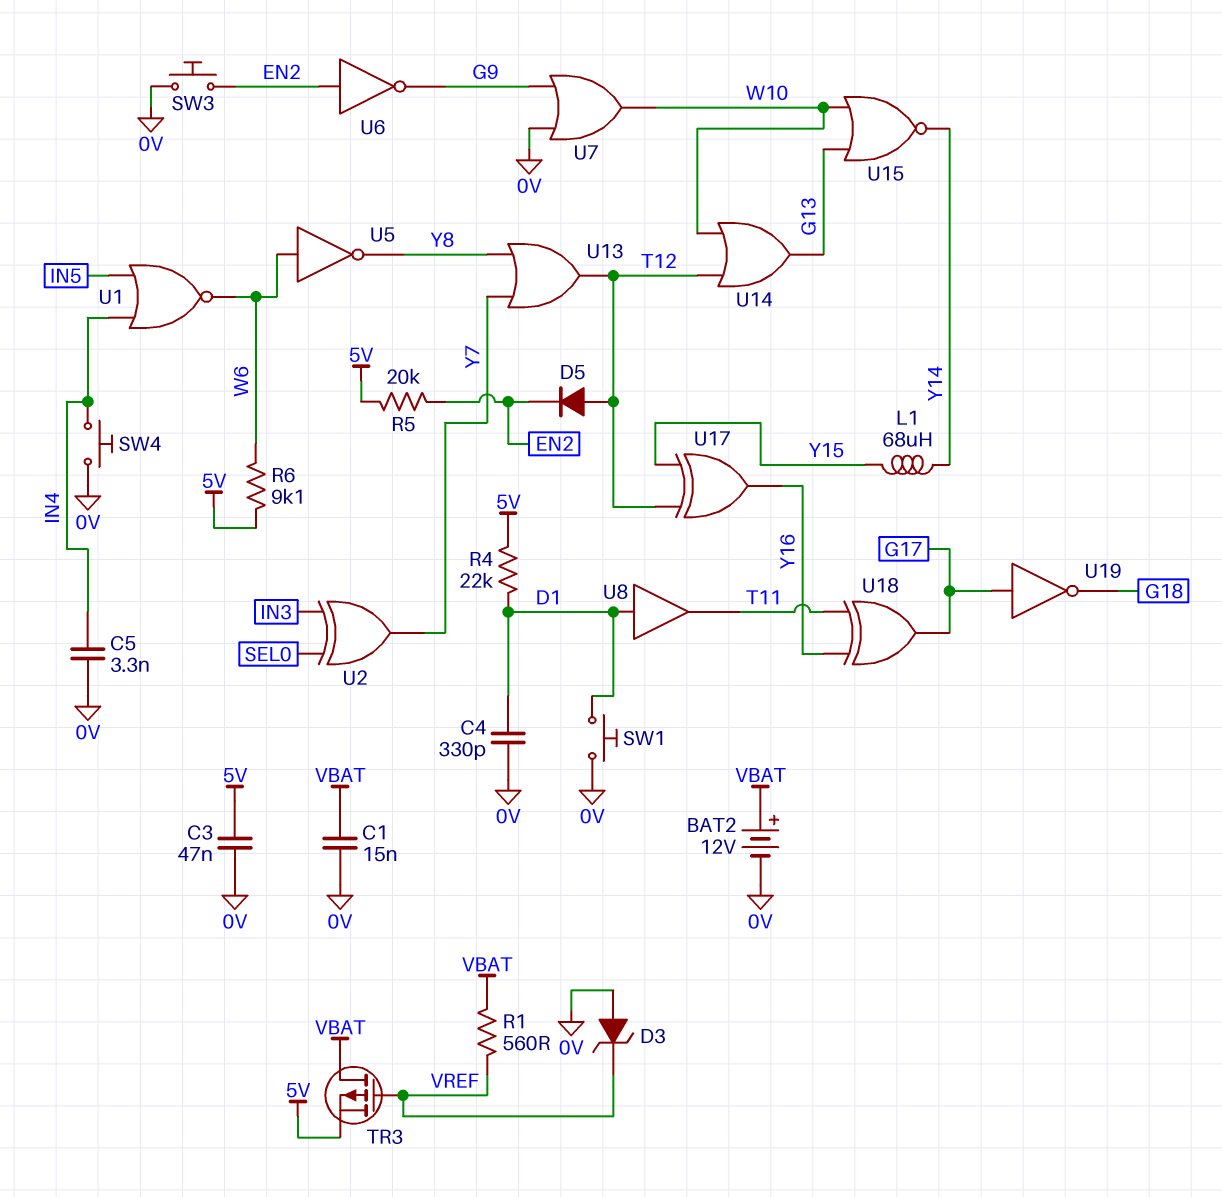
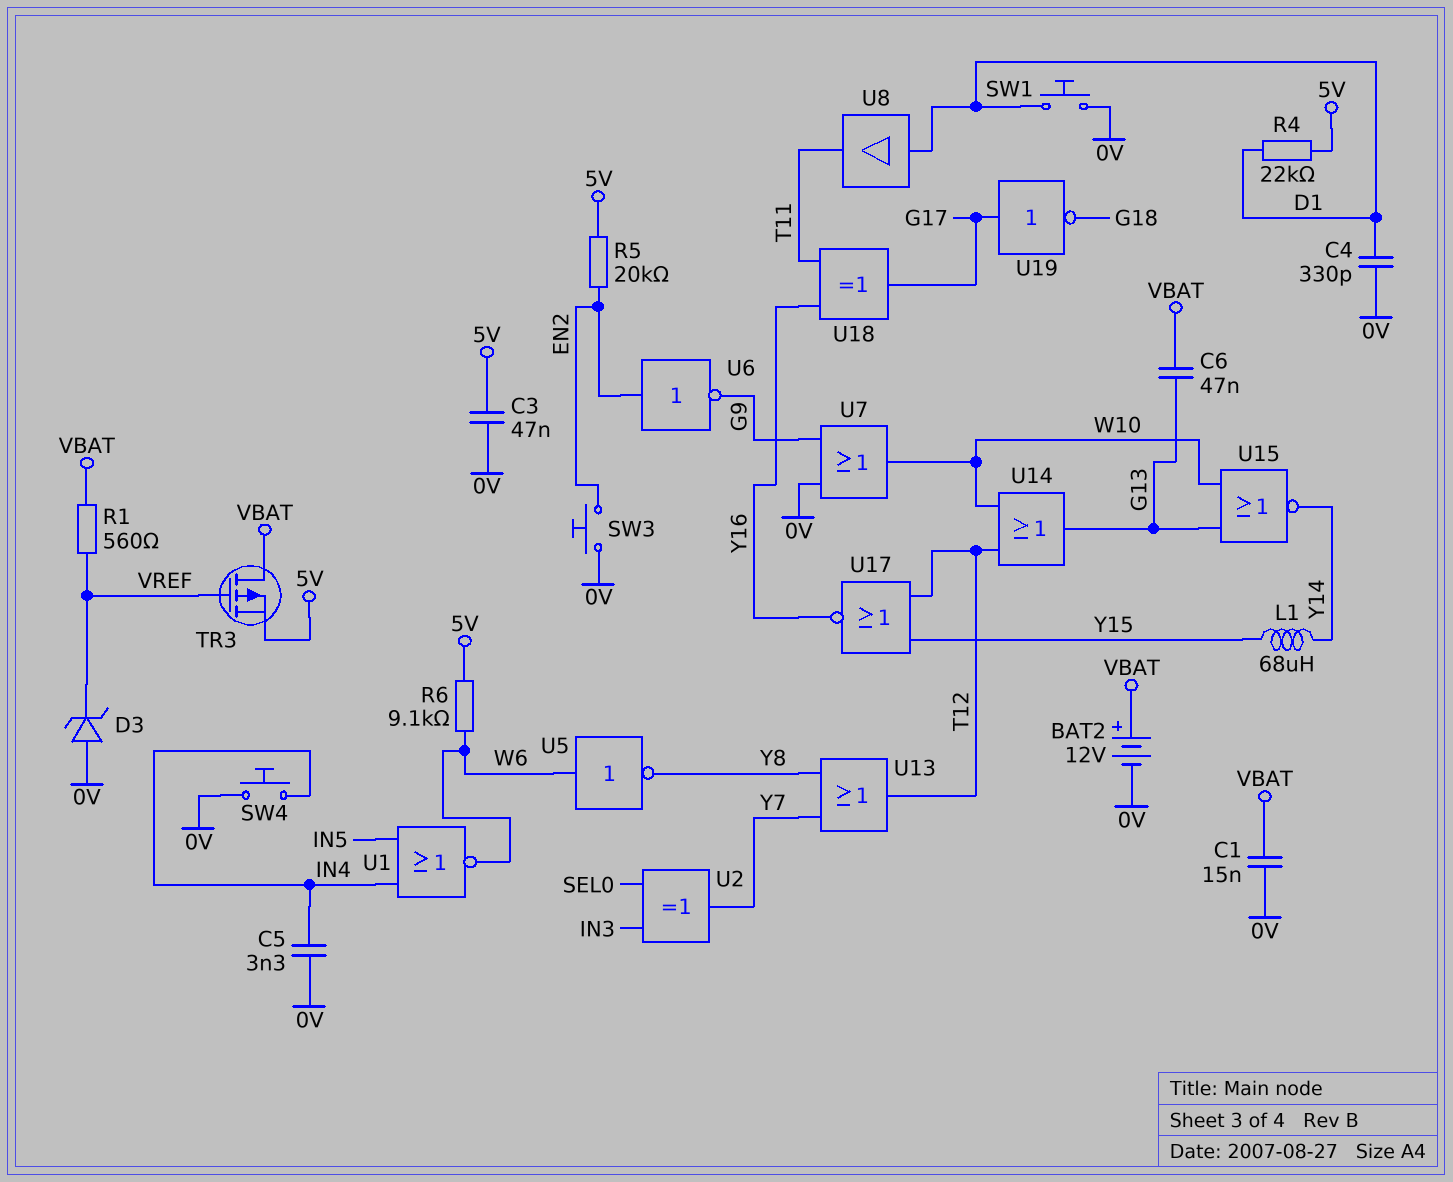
C6: none -> 47nF (G13, VBAT)
D5: diode (A T12, K EN2) -> none
U17: XOR (in T12, in Y15, out Y16) -> NOR (in T12, in Y15, out Y16)

